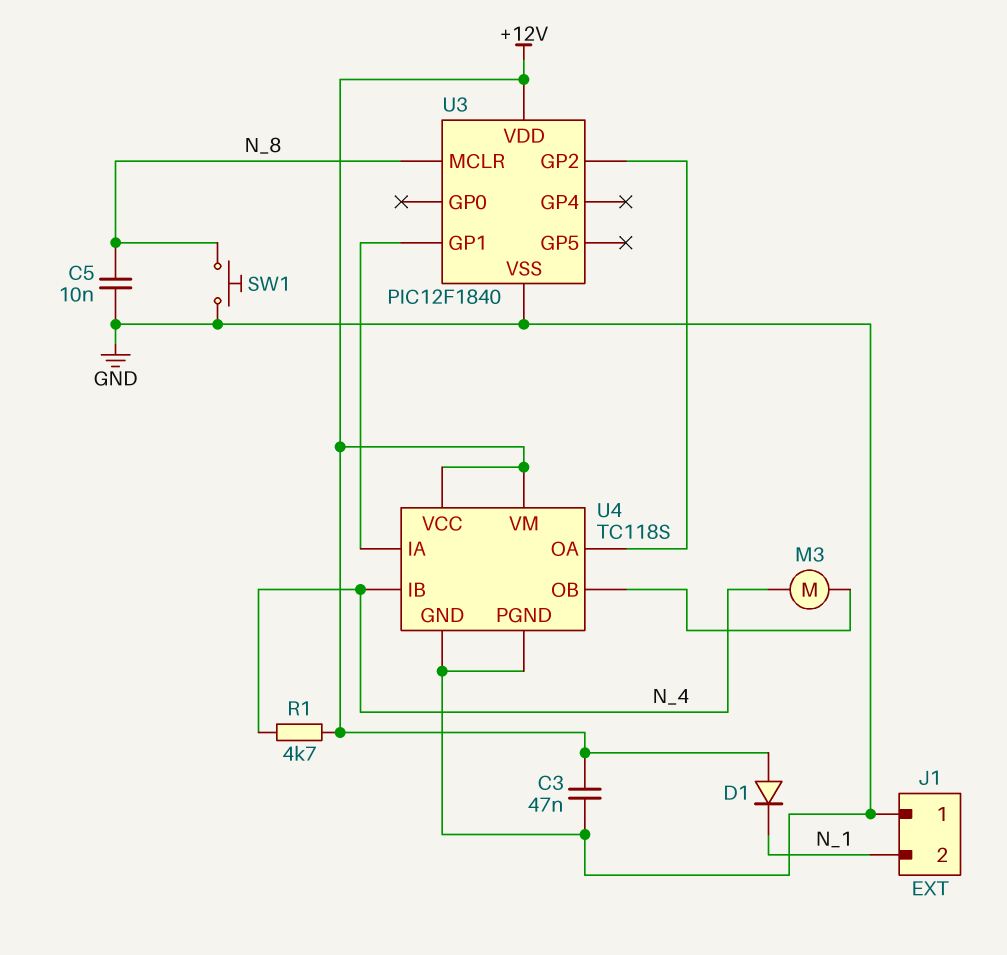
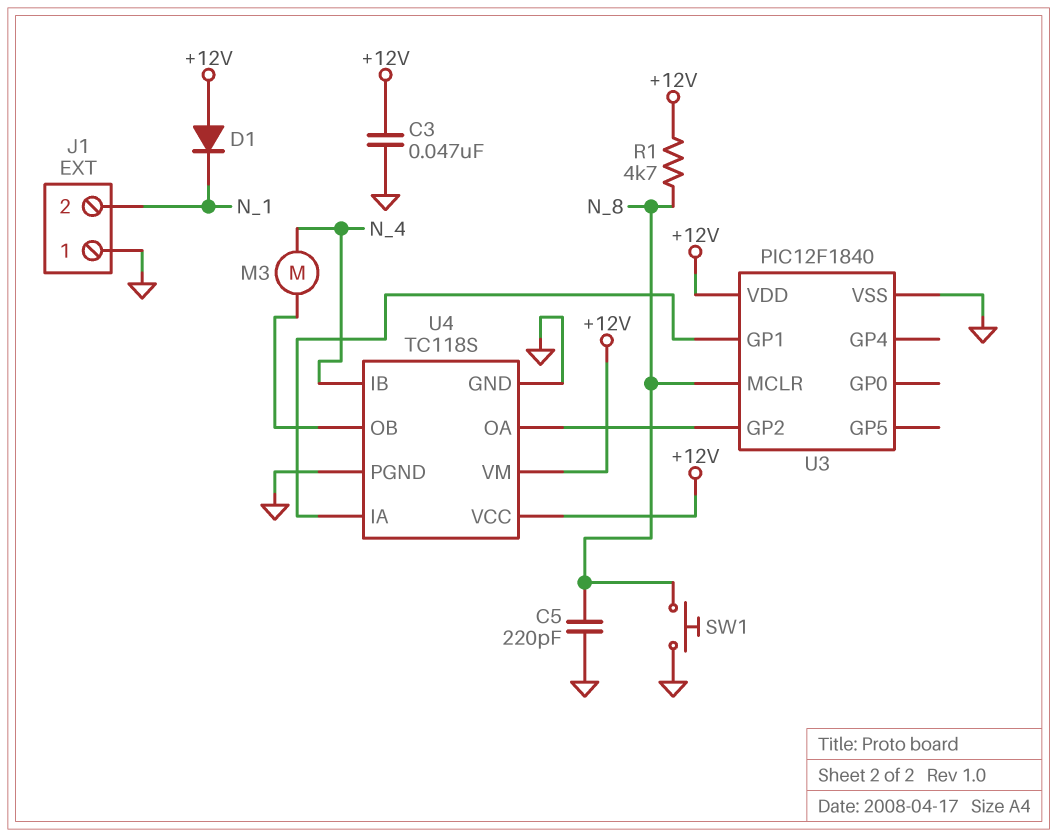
C5: 10nF (GND, N_8) -> 220pF (GND, N_8)
R1: 4.7k (+12V, N_4) -> 4.7k (+12V, N_8)

